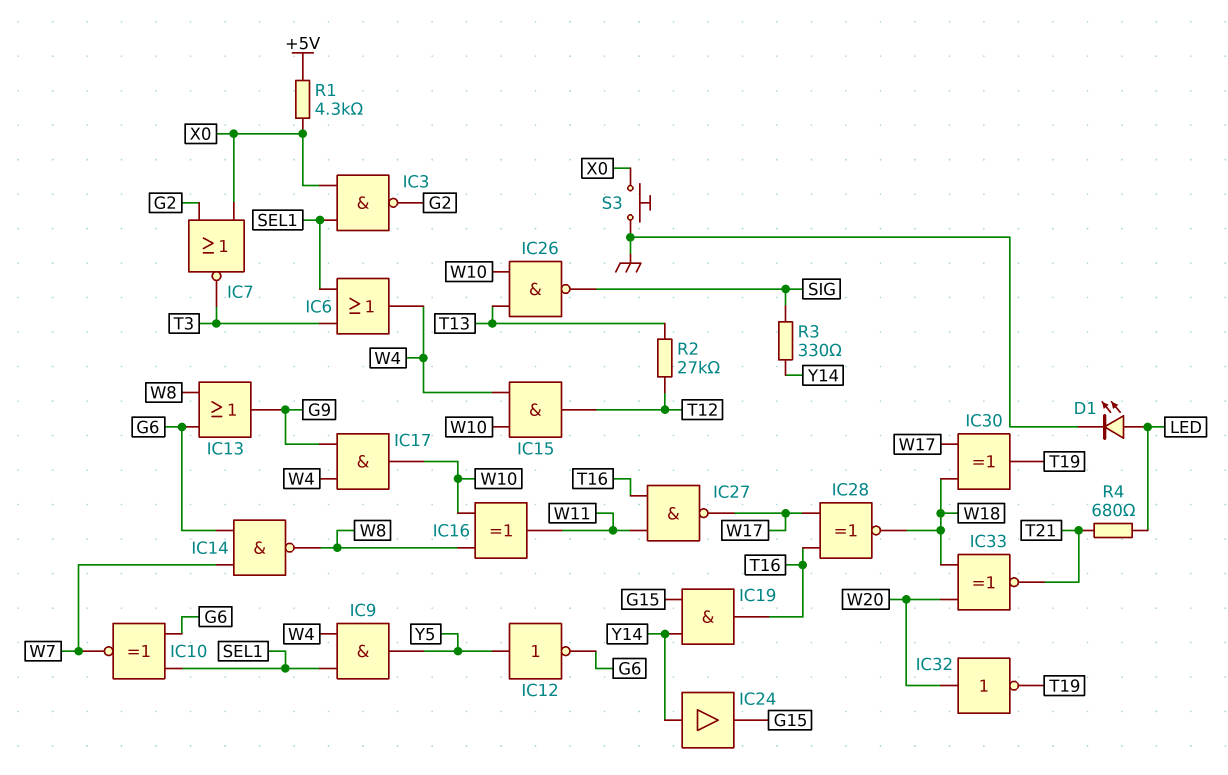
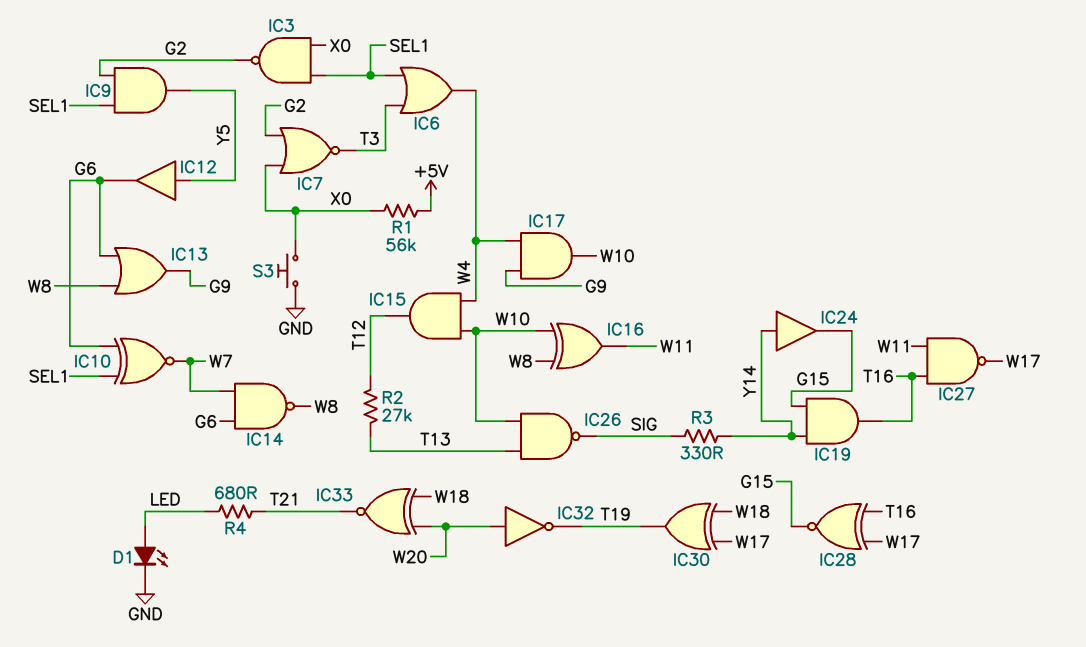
IC9: AND (in SEL1, in W4, out Y5) -> AND (in G2, in SEL1, out Y5)
IC12: NOT (in Y5, out G6) -> buffer (in Y5, out G6)
IC28: XNOR (in T16, in W17, out W18) -> XNOR (in T16, in W17, out G15)
R1: 4.3k (+5V, X0) -> 56k (+5V, X0)

